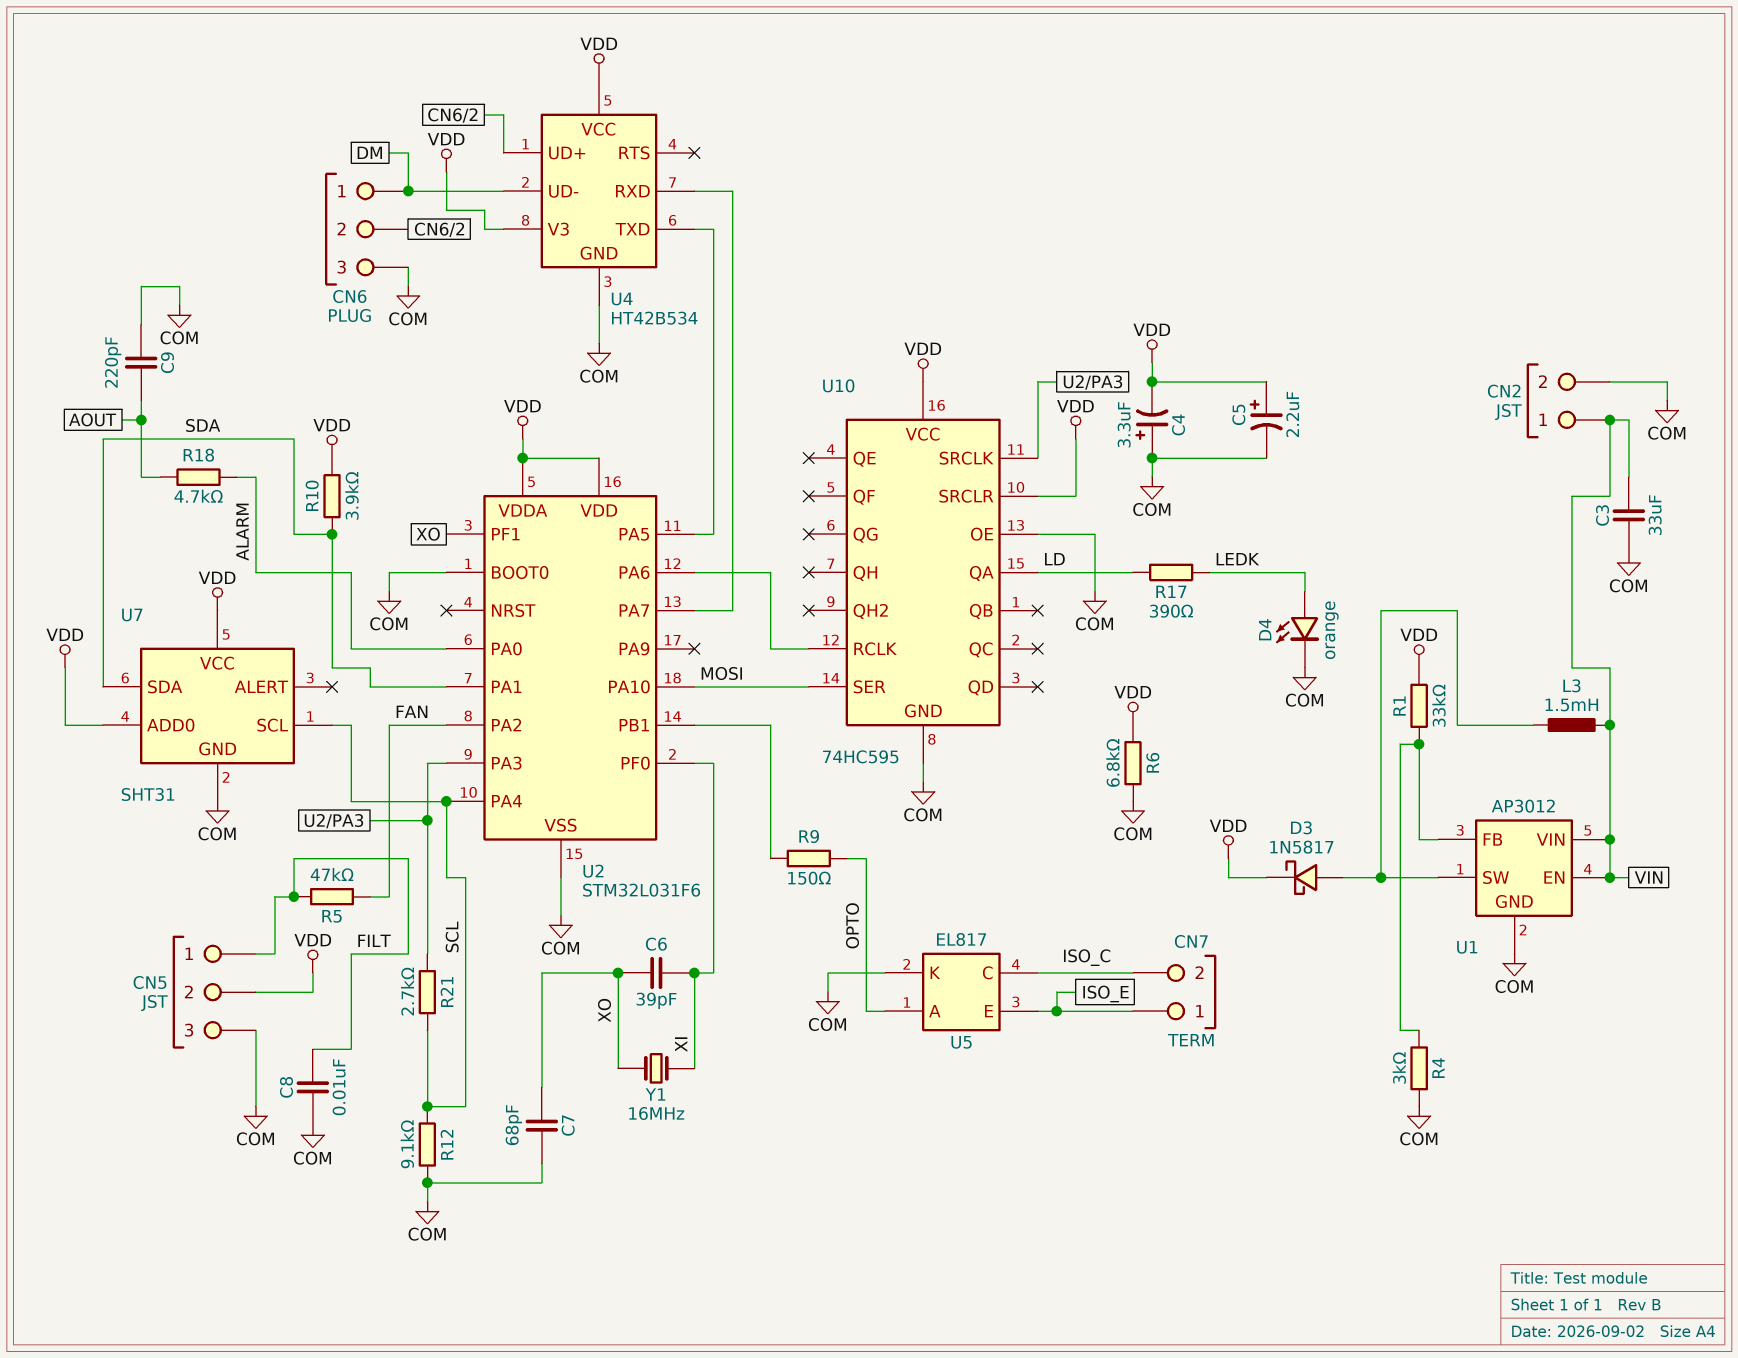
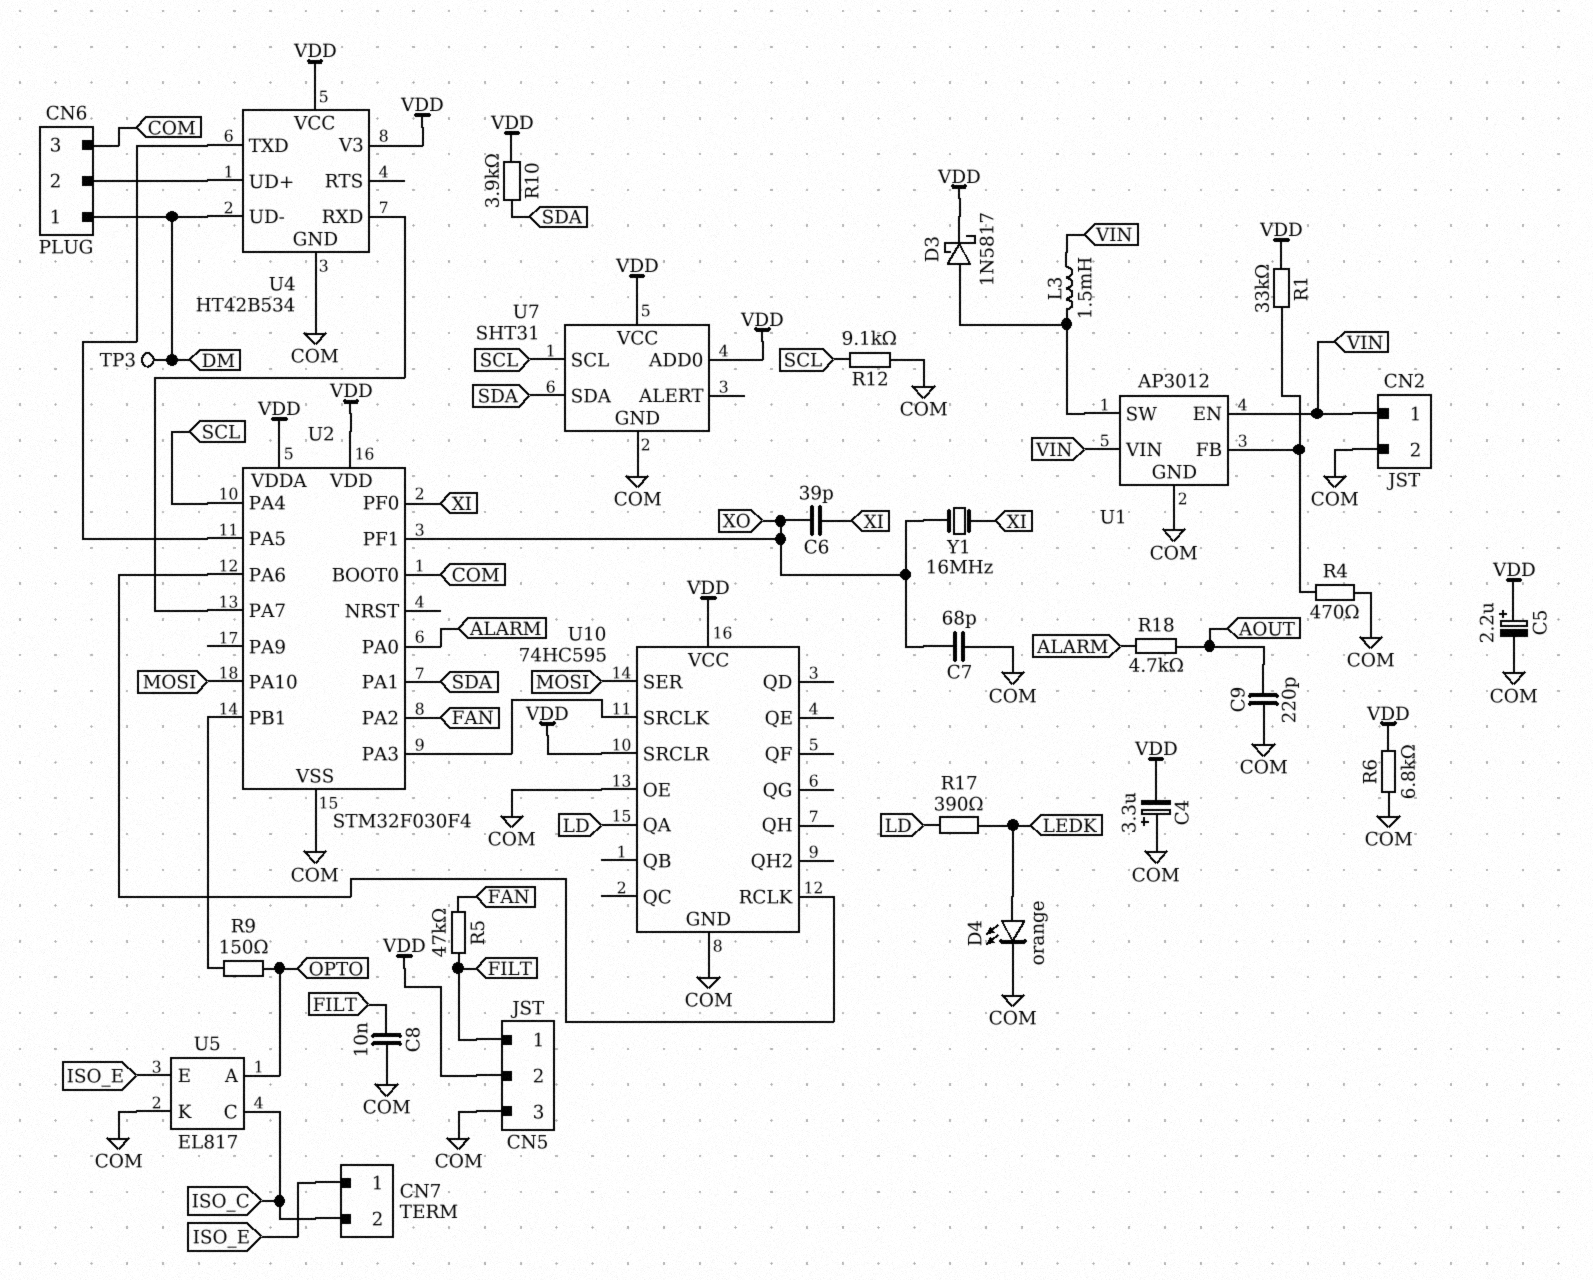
C3: 33uF (COM, VIN) -> none
R4: 3k (COM, U1/FB) -> 470 (COM, U1/FB)
R21: 2.7k (SCL, U2/PA3) -> none
TP3: none -> test point (DM)
U2: STM32L031F6 -> STM32F030F4

